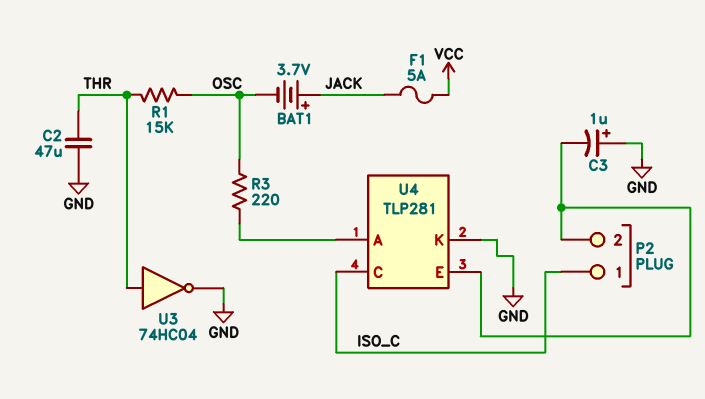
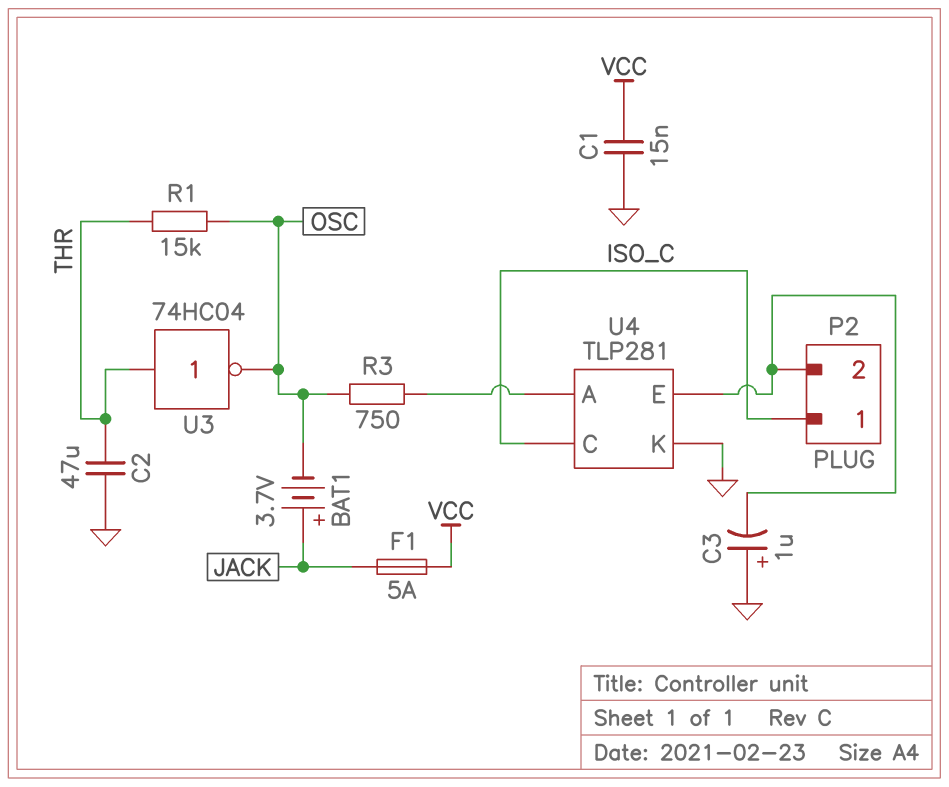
C1: none -> 15nF (GND, VCC)
R3: 220 (OSC, U4/A) -> 750 (OSC, U4/A)
U3: NOT 74HC04 (in THR, out GND) -> NOT 74HC04 (in THR, out OSC)

